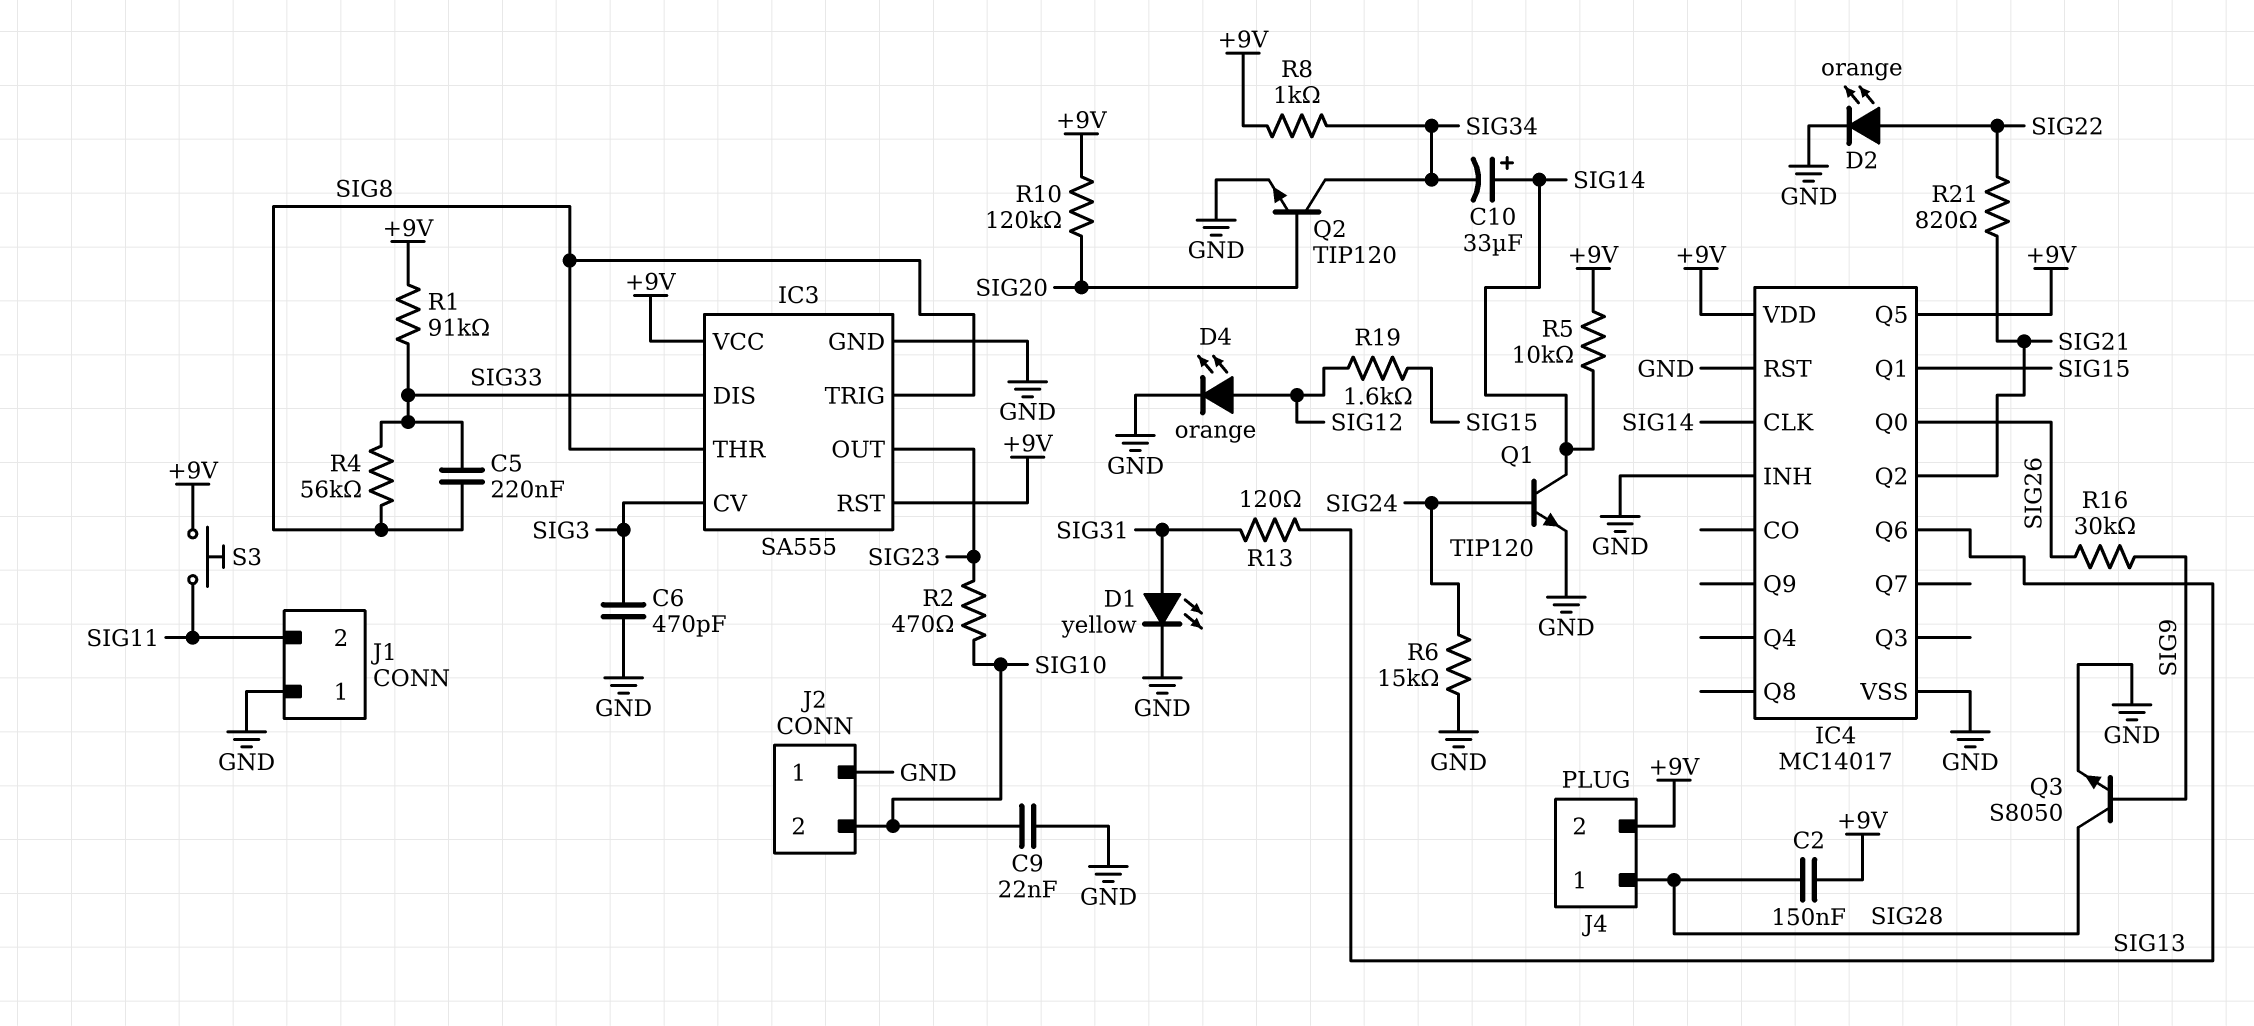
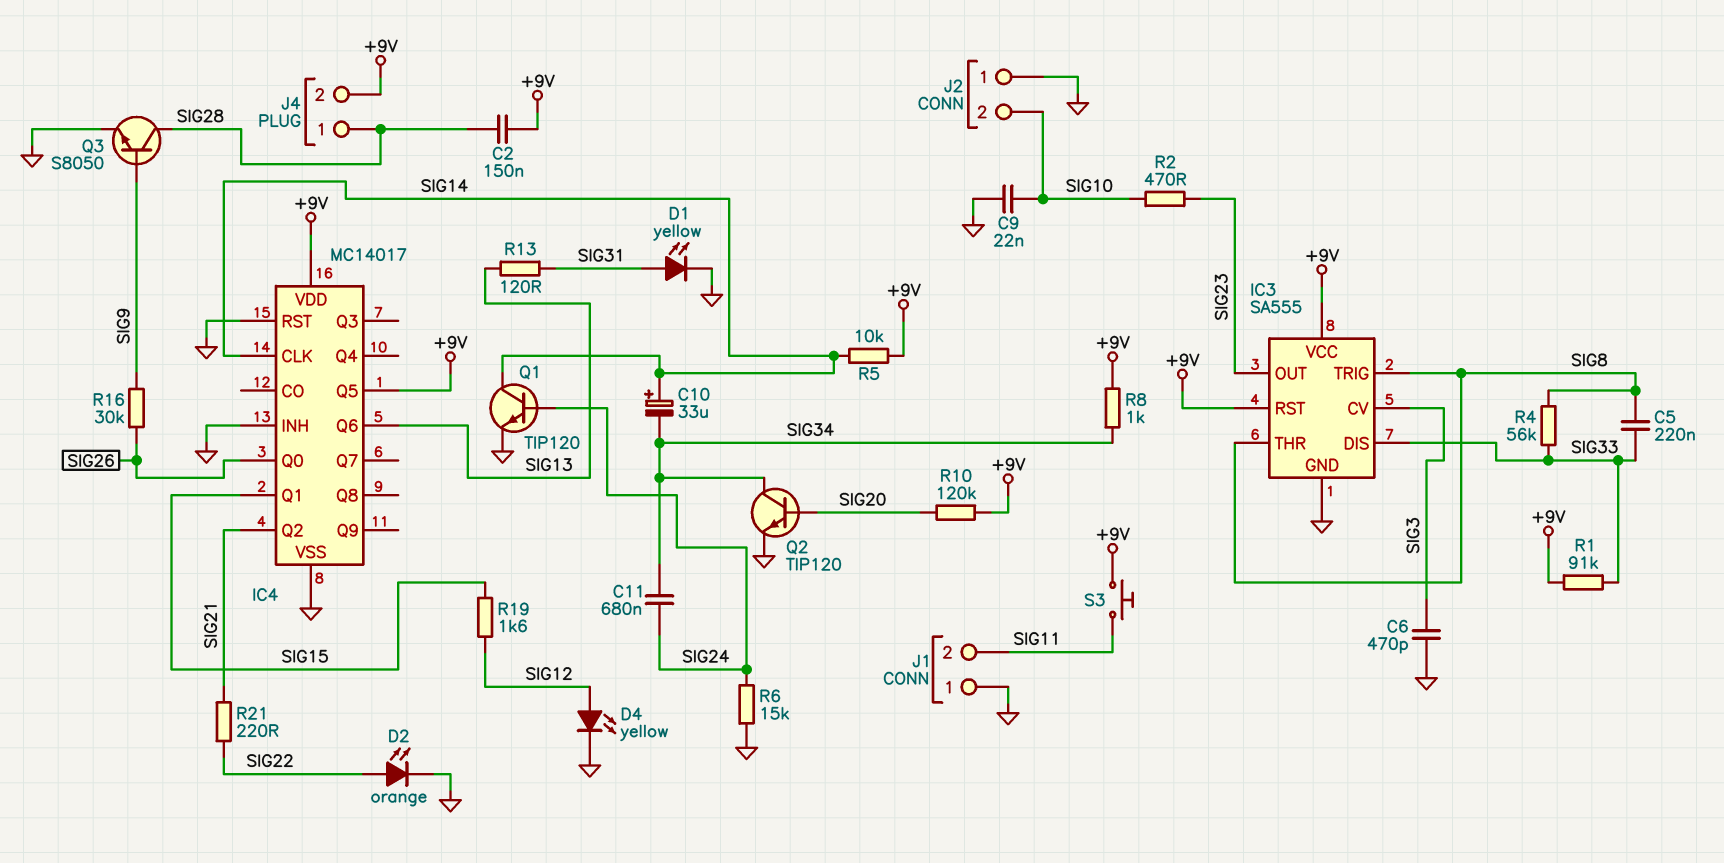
C11: none -> 680nF (SIG24, SIG34)
D4: LED orange (A SIG12, K GND) -> LED yellow (A SIG12, K GND)
R21: 820 (SIG21, SIG22) -> 220 (SIG21, SIG22)

